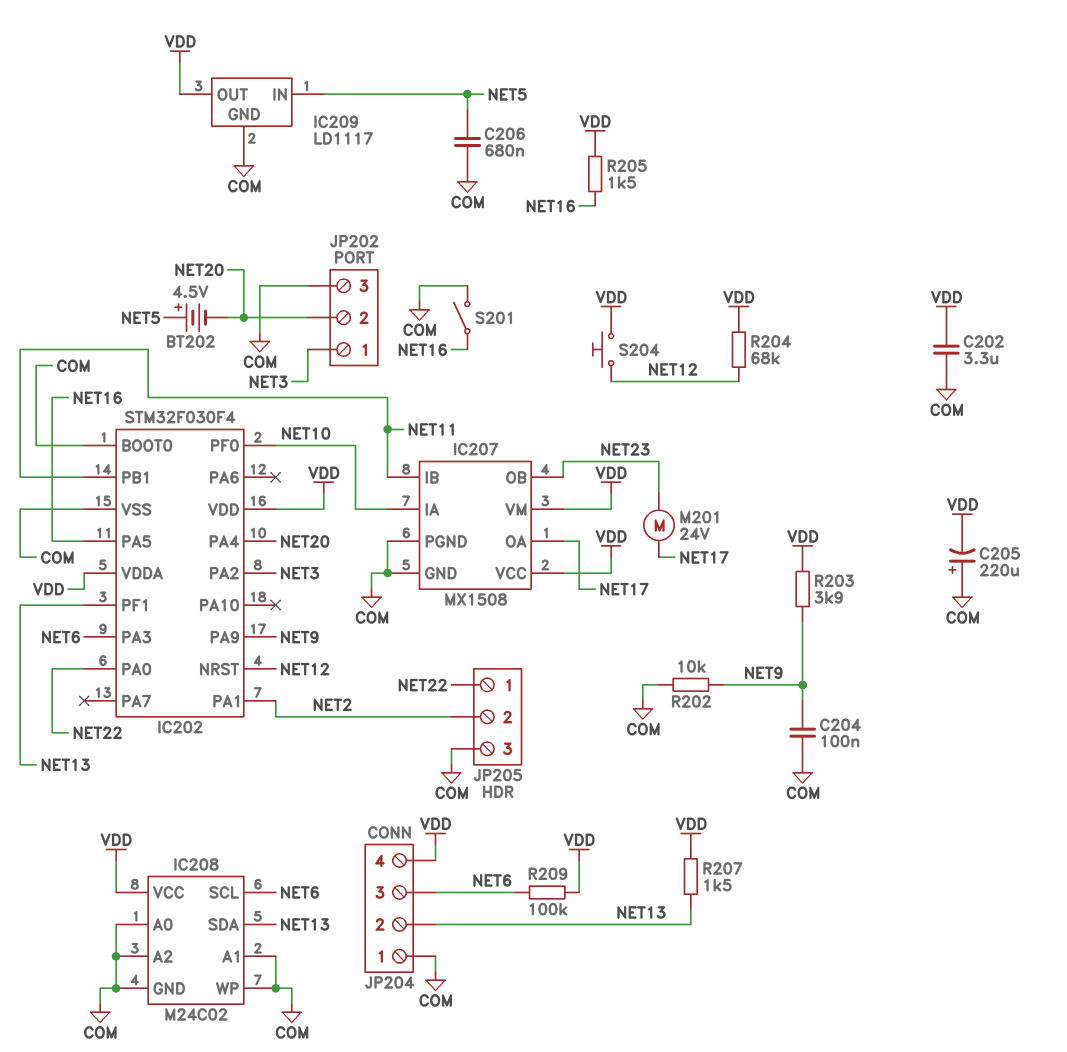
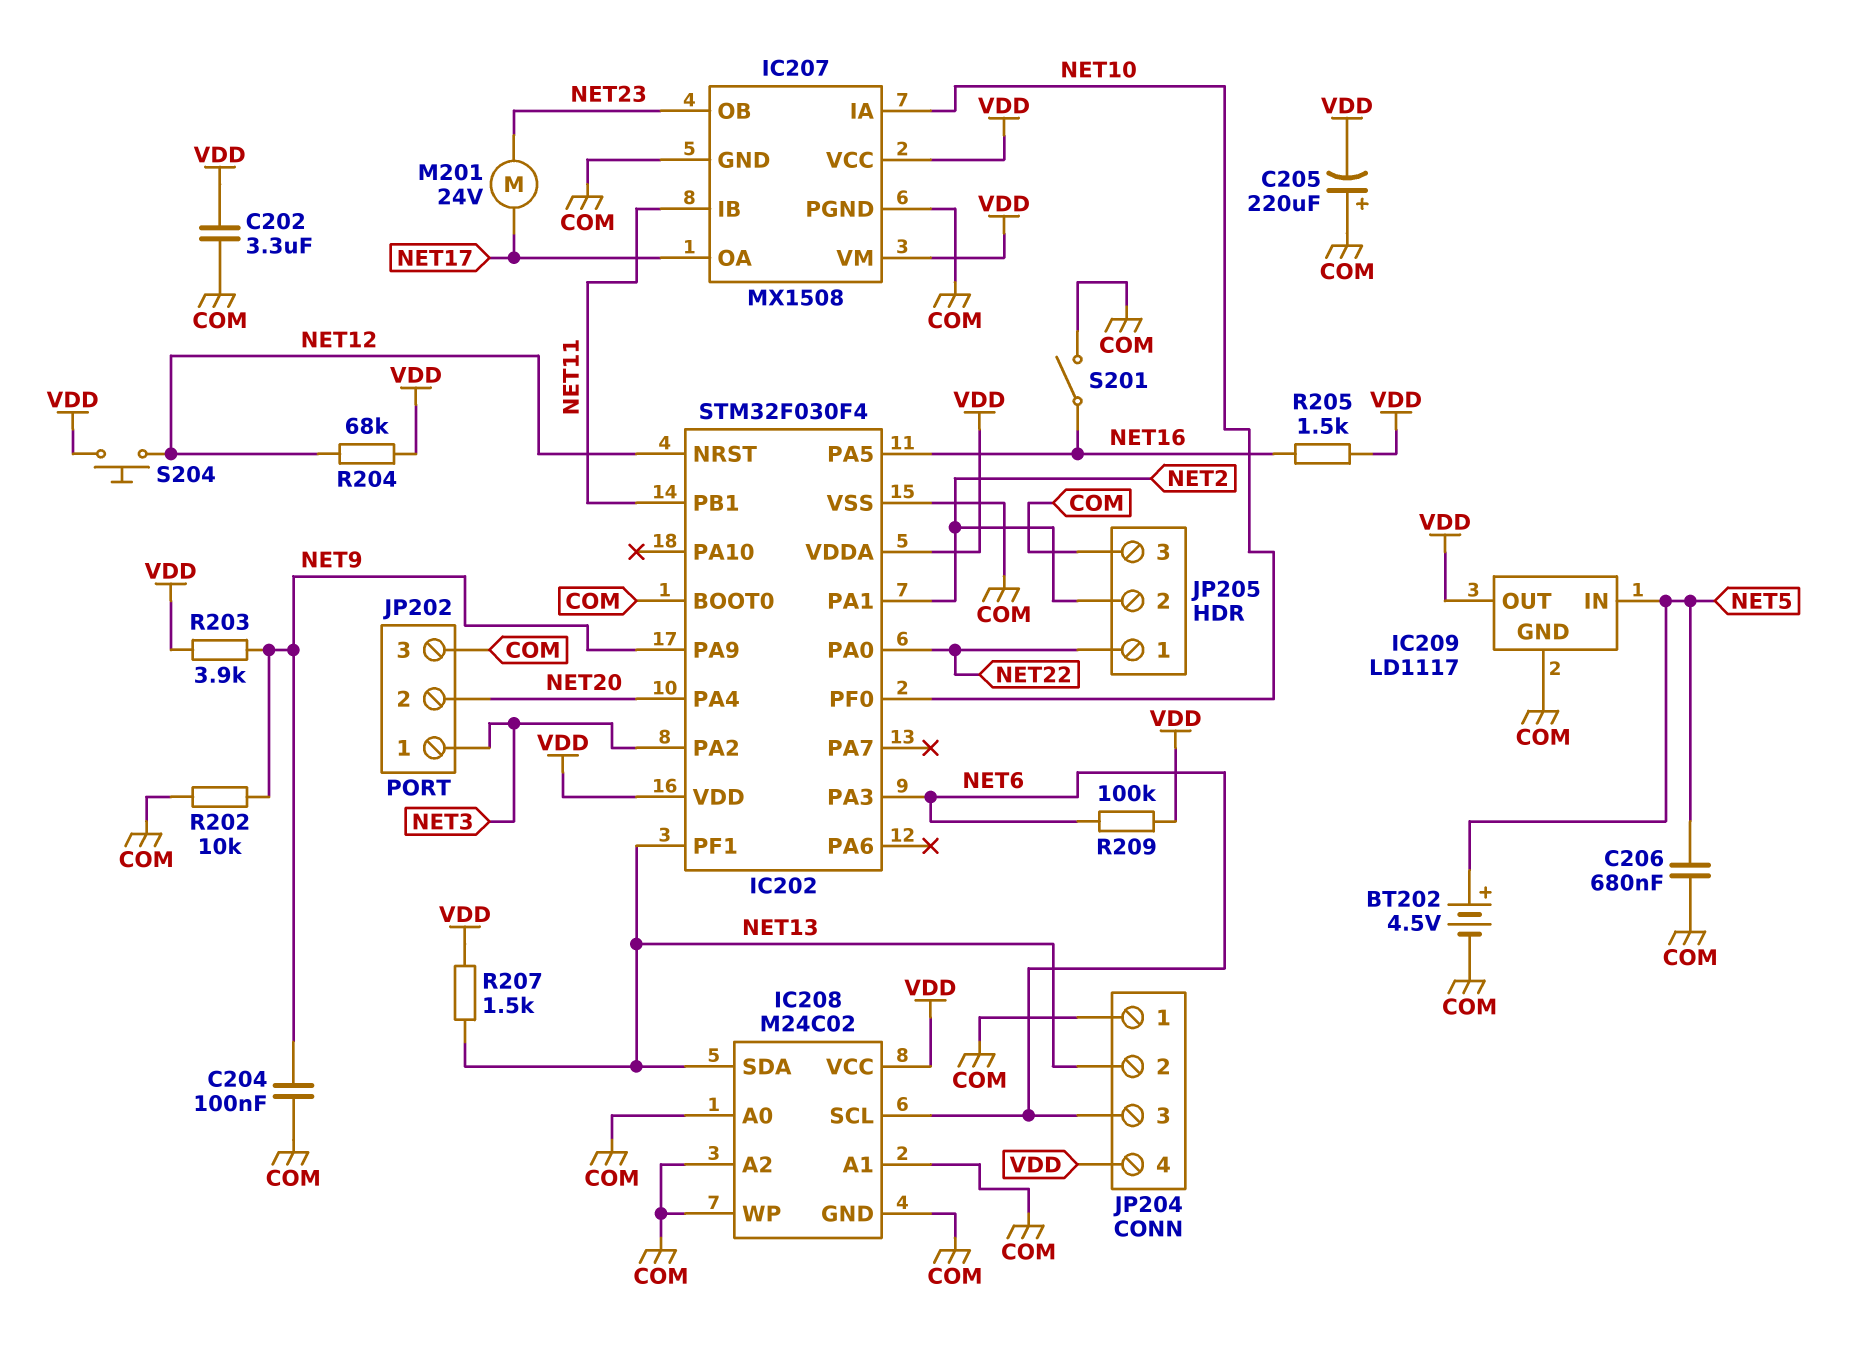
BT202: 4.5V (plus NET5, minus NET20) -> 4.5V (plus NET5, minus COM)

